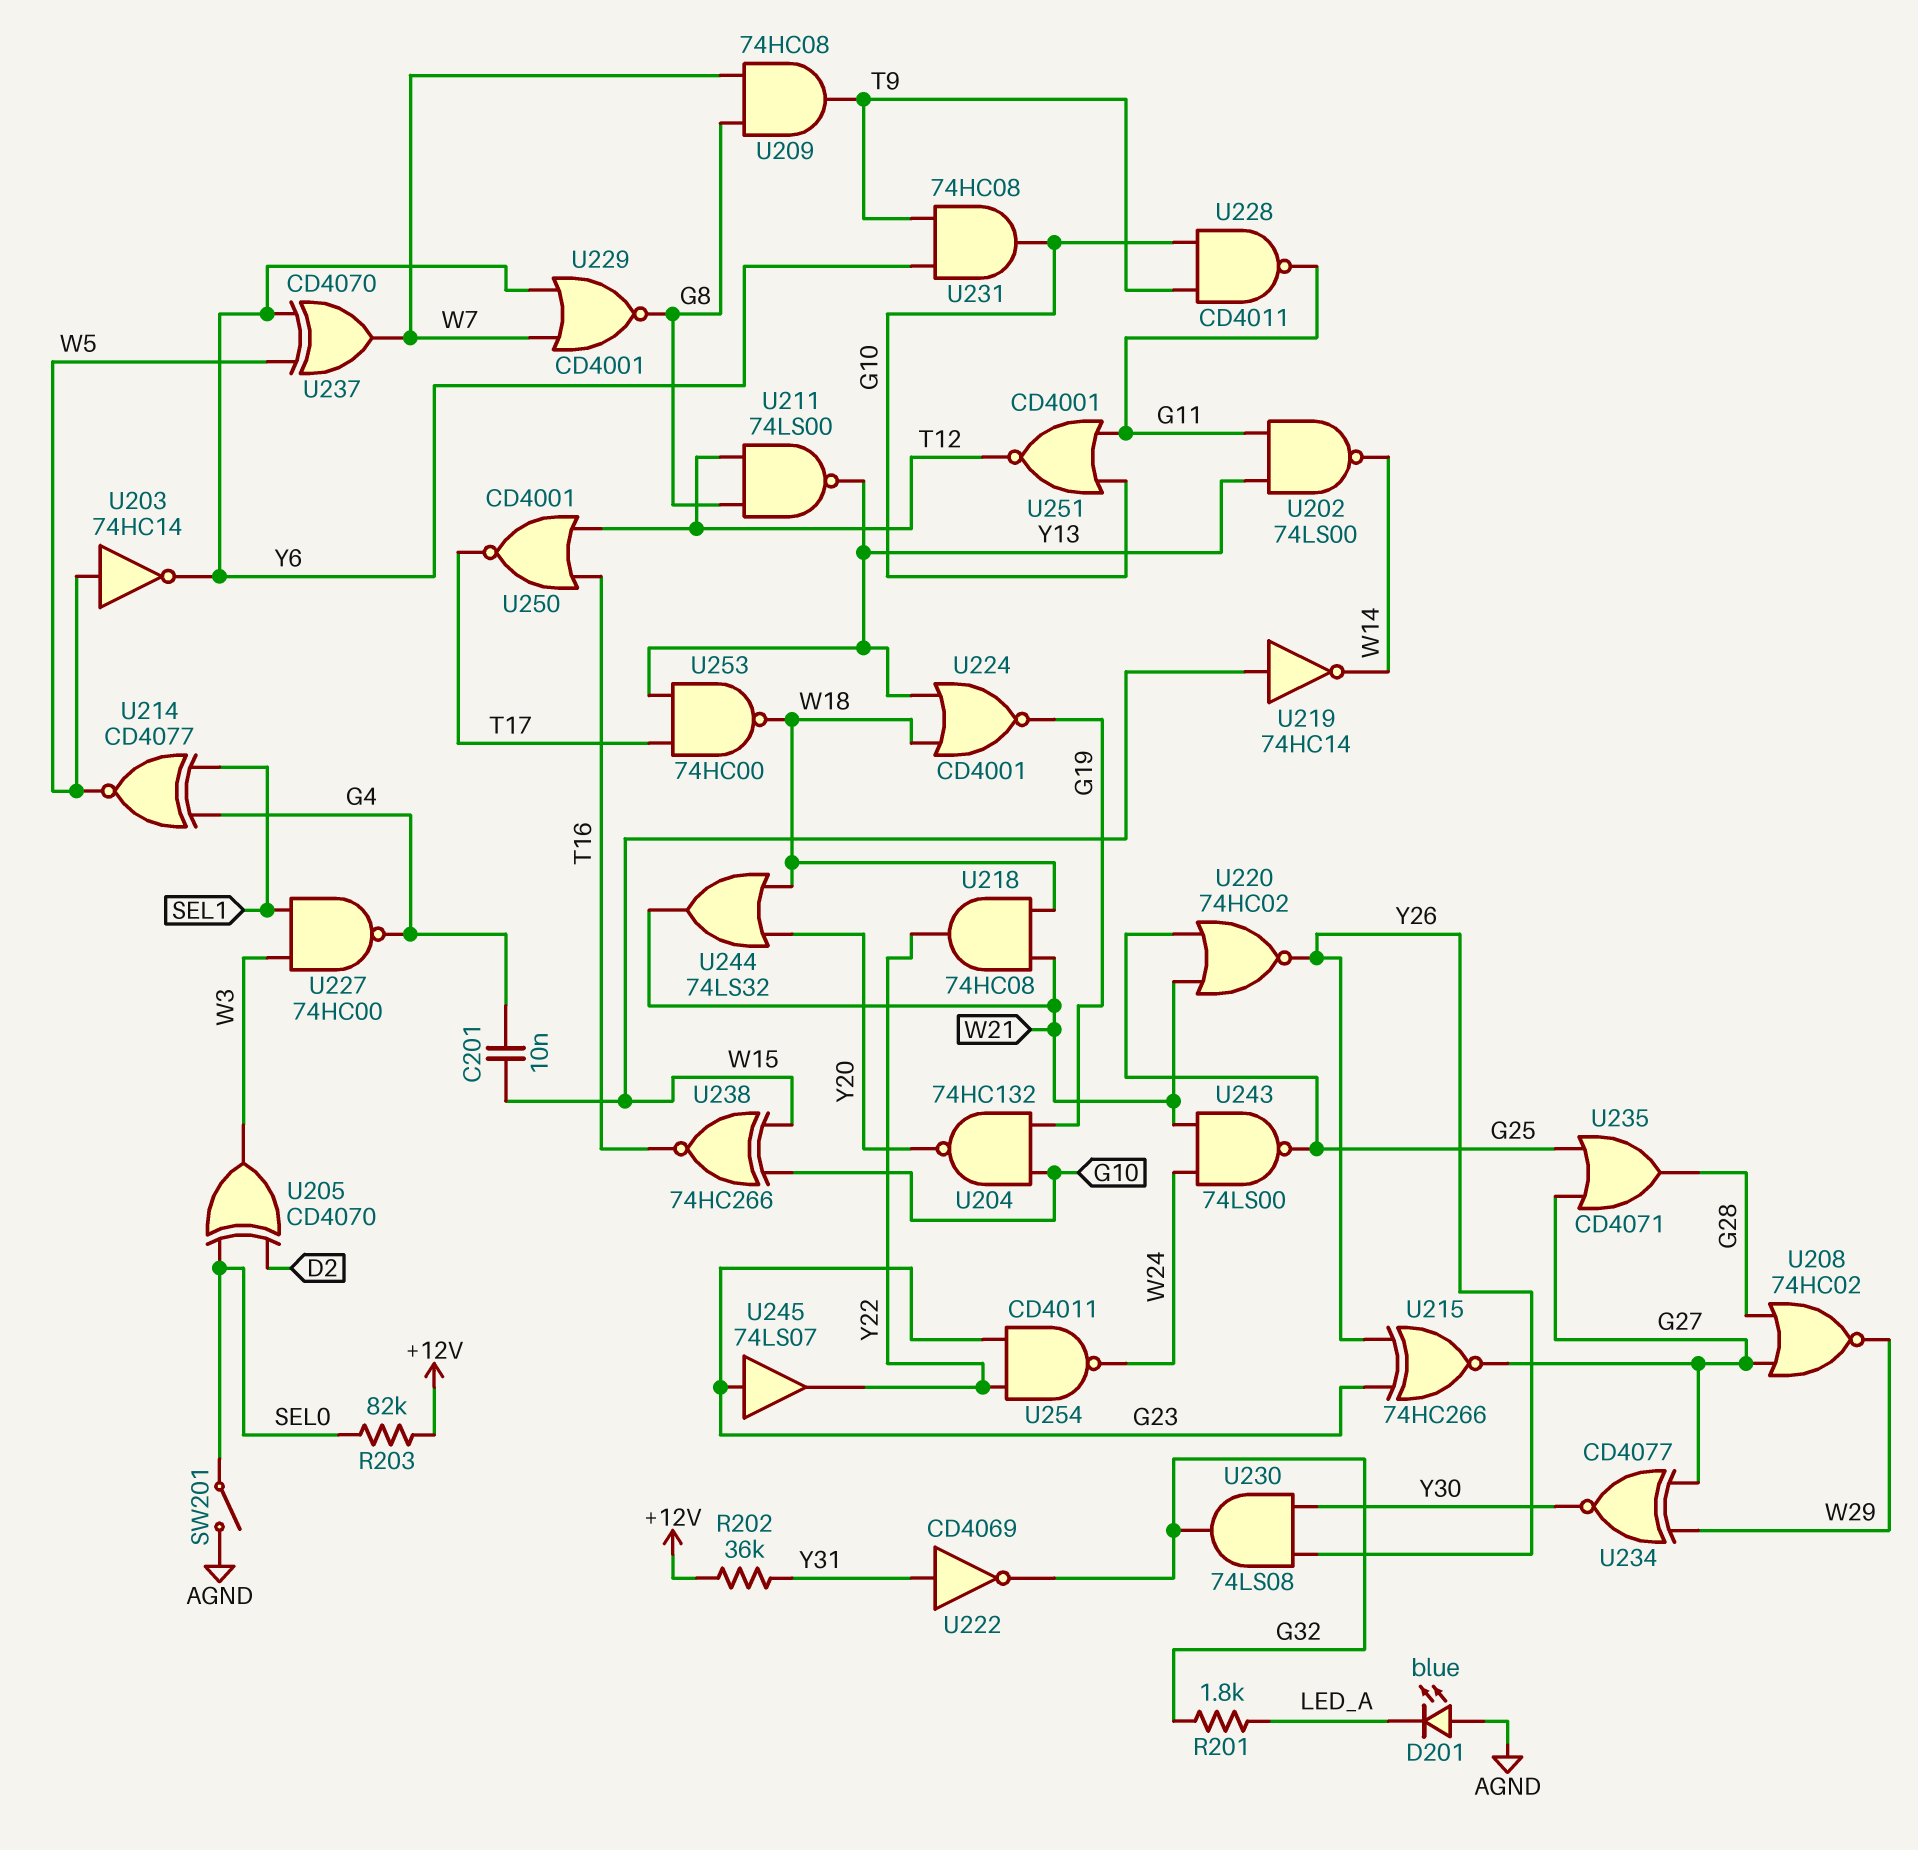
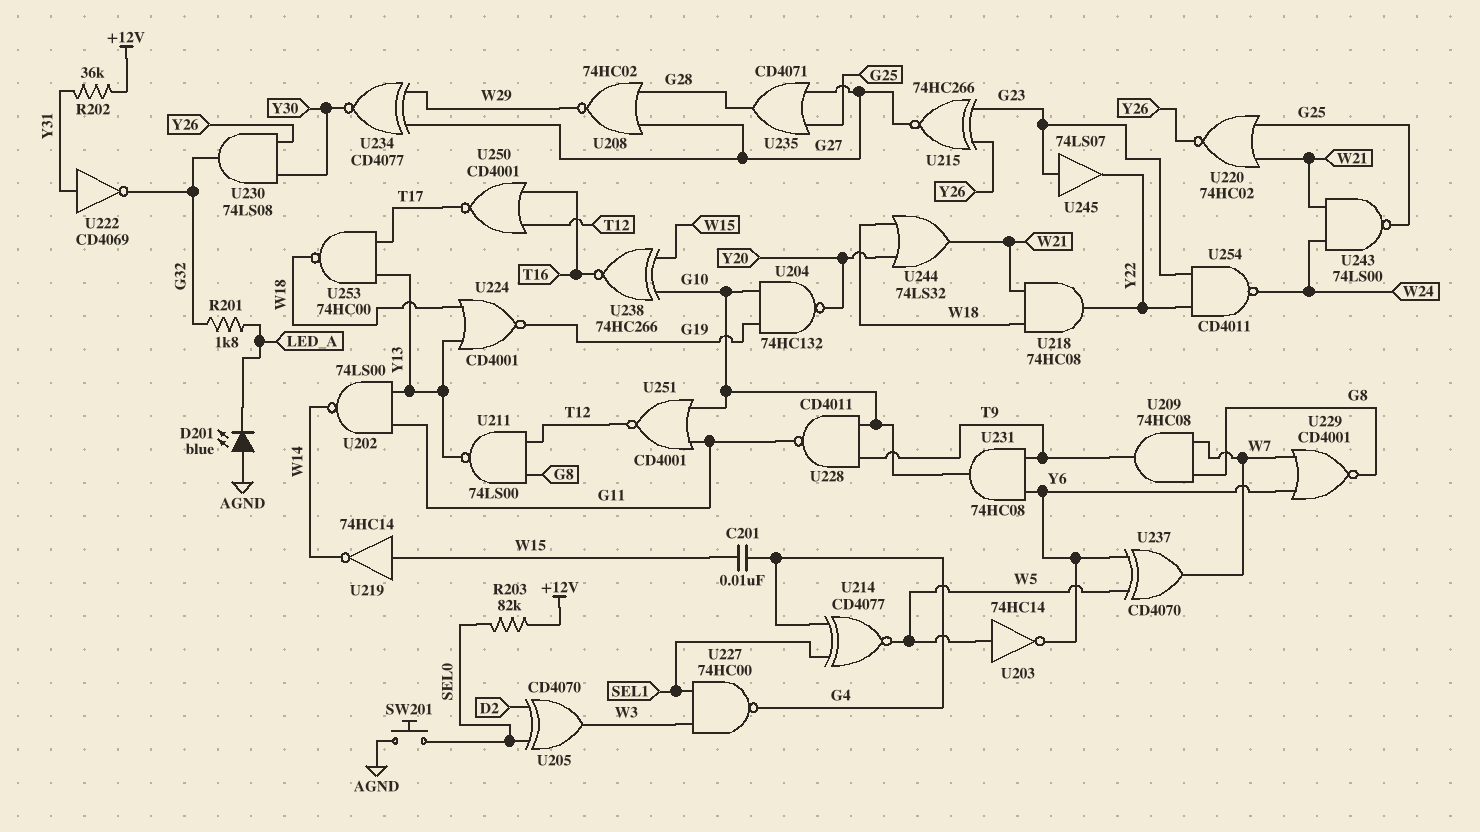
SW201: switch (AGND, SEL0) -> button (AGND, SEL0)

